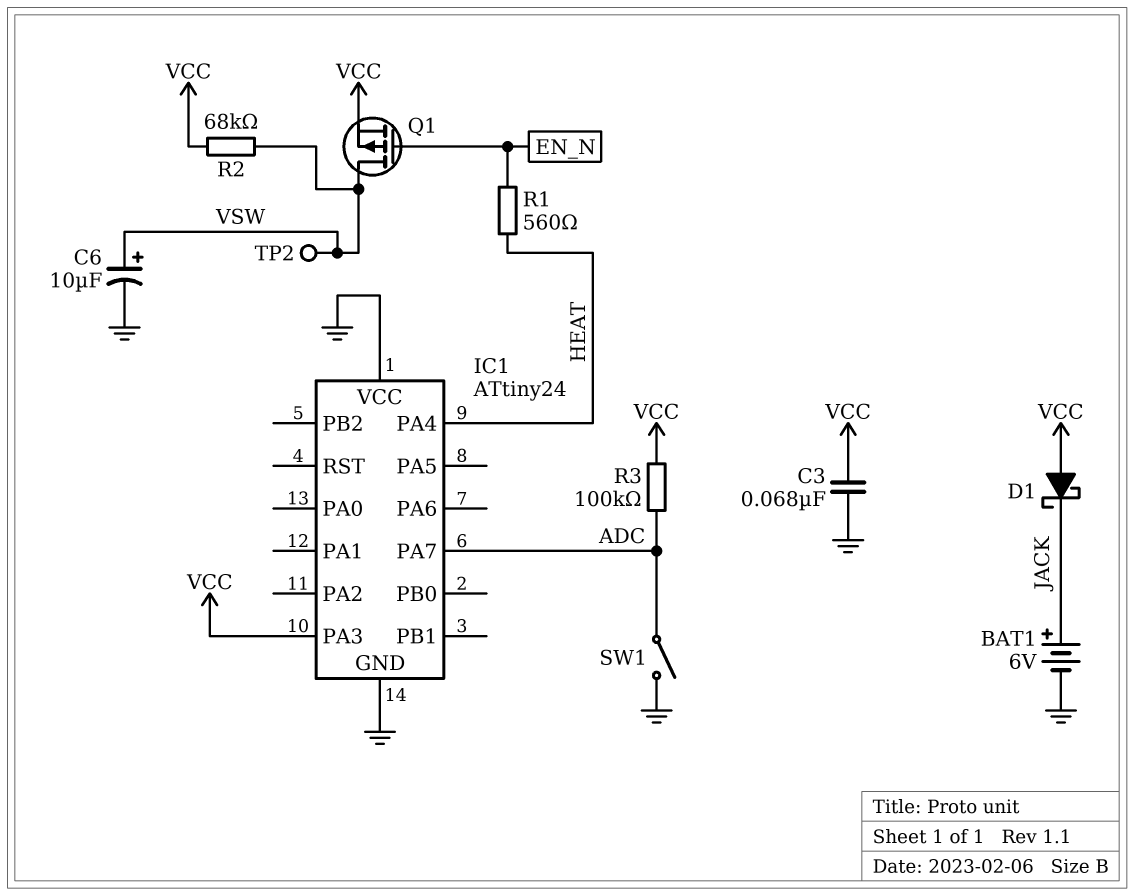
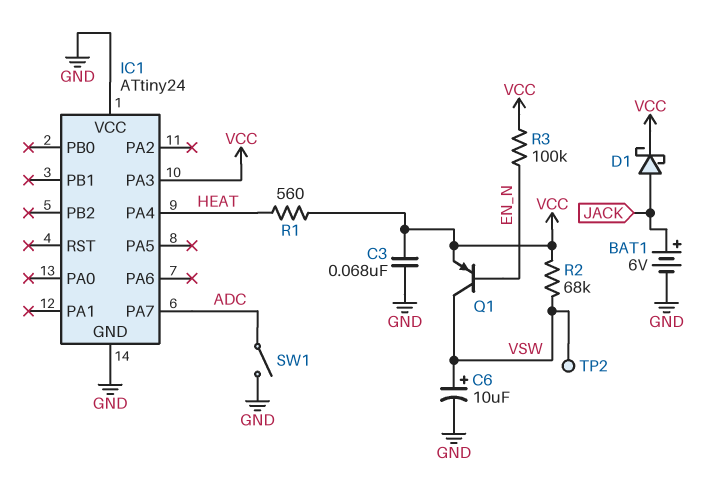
D1: schottky (A VCC, K JACK) -> schottky (A JACK, K VCC)
Q1: PMOS (G EN_N, D VSW, S VCC) -> PNP (B EN_N, C VSW, E VCC)
R1: 560 (EN_N, HEAT) -> 560 (HEAT, VCC)
R3: 100k (ADC, VCC) -> 100k (EN_N, VCC)

